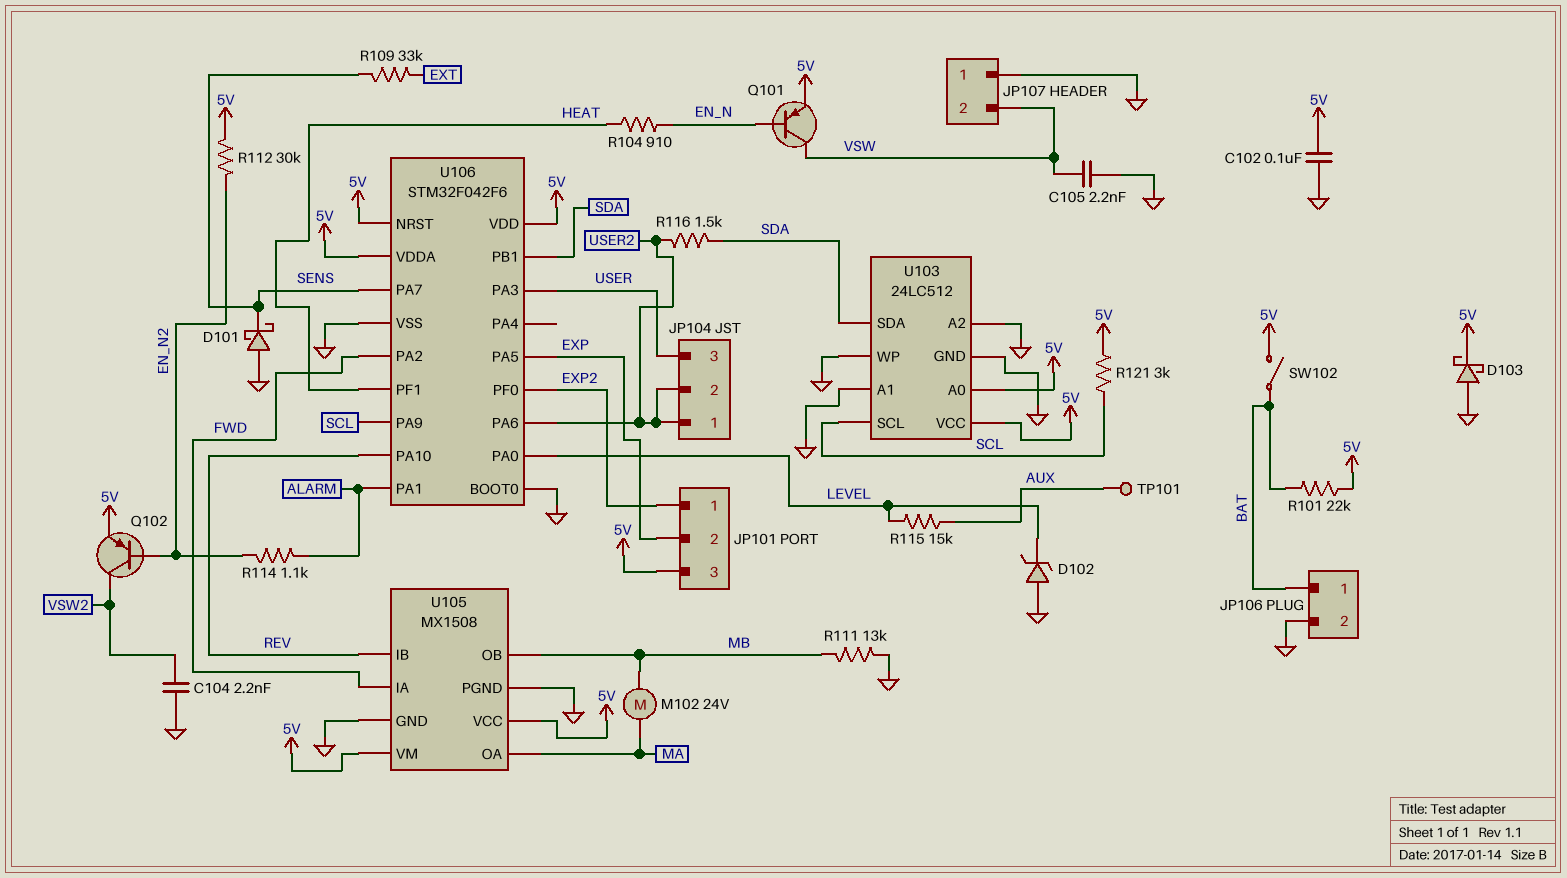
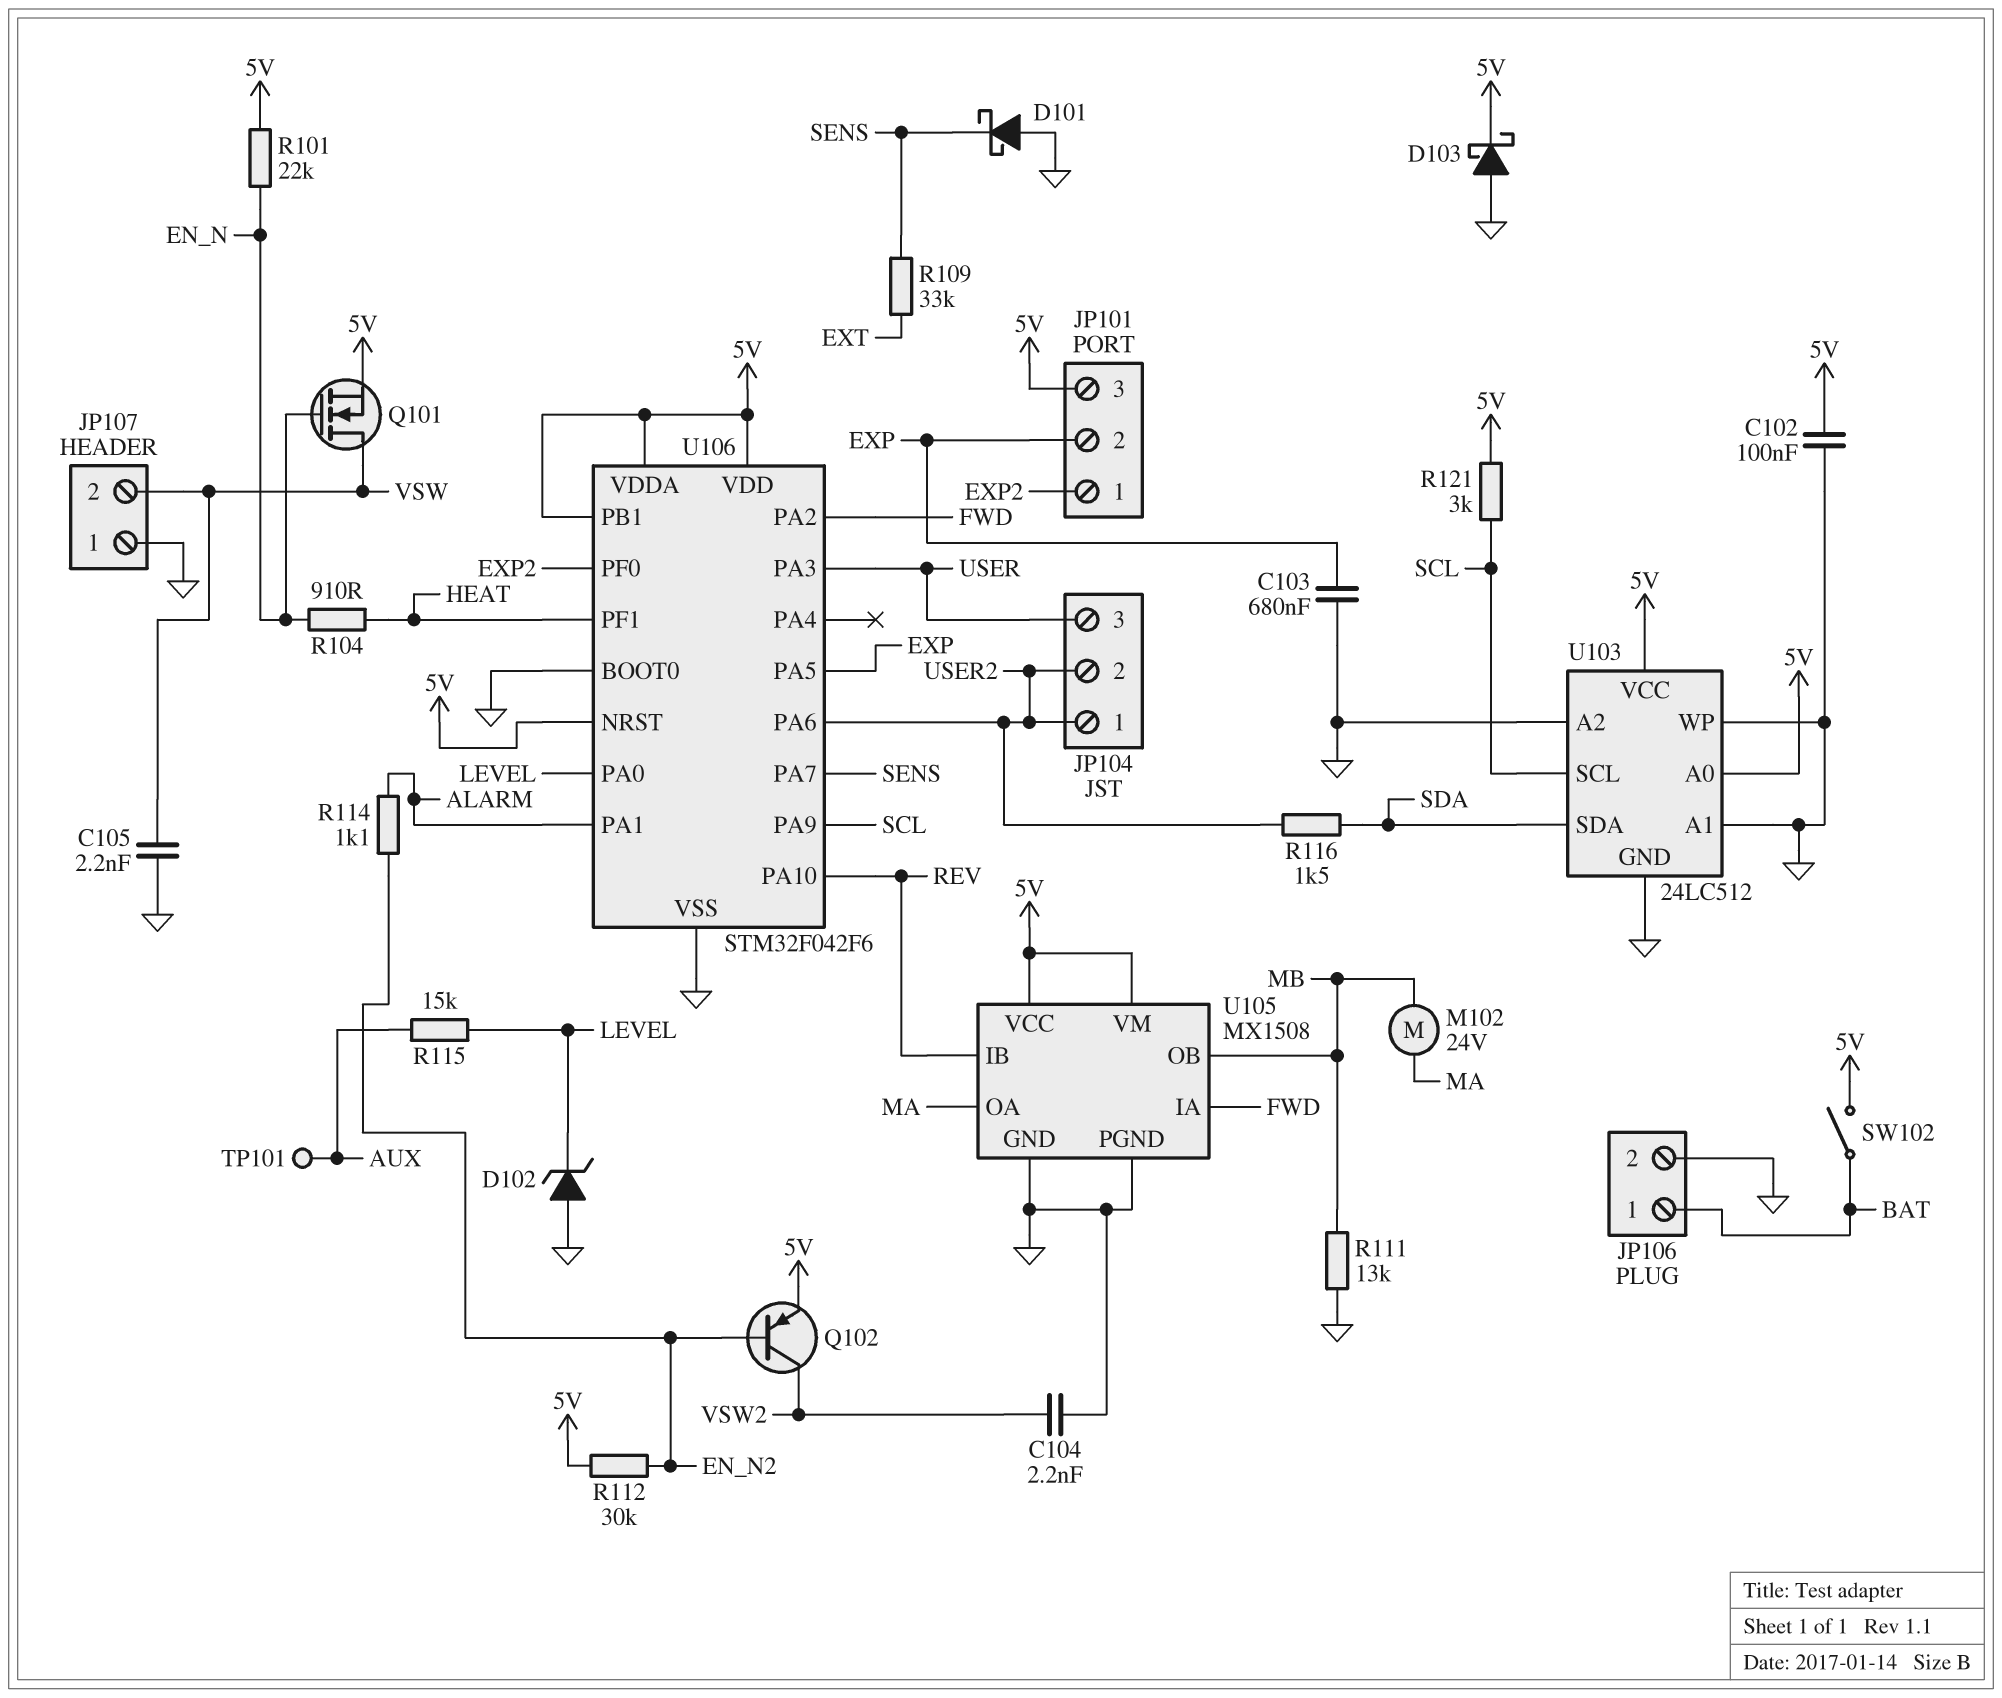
C103: none -> 680nF (EXP, GND)
Q101: PNP (B EN_N, C VSW, E 5V) -> NMOS (G EN_N, D VSW, S 5V)
R101: 22k (5V, BAT) -> 22k (5V, EN_N)
U106 pin PB1: SDA -> 5V

